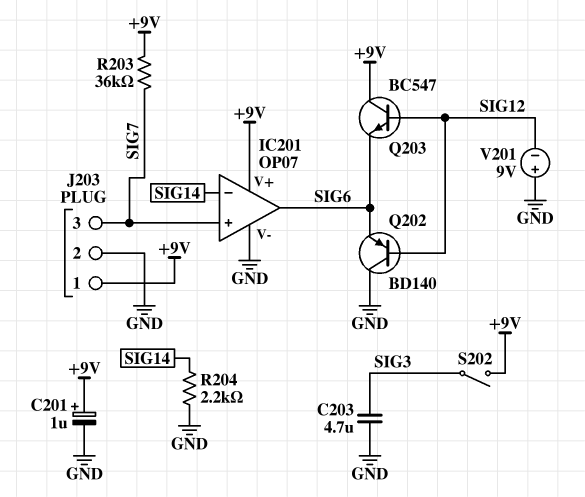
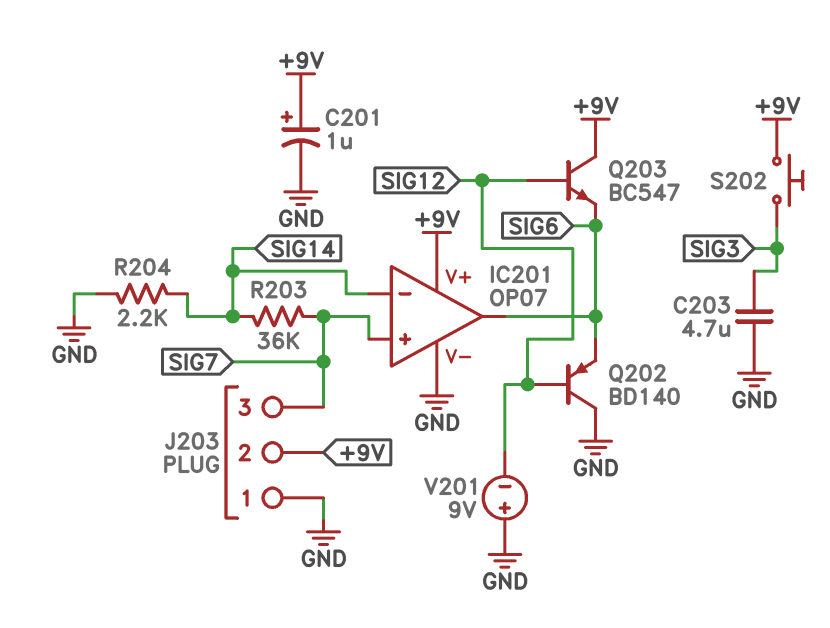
J203 pin 1: +9V -> GND
J203 pin 2: GND -> +9V
R203: 36k (+9V, SIG7) -> 36k (SIG7, SIG14)
S202: switch (+9V, SIG3) -> button (+9V, SIG3)

